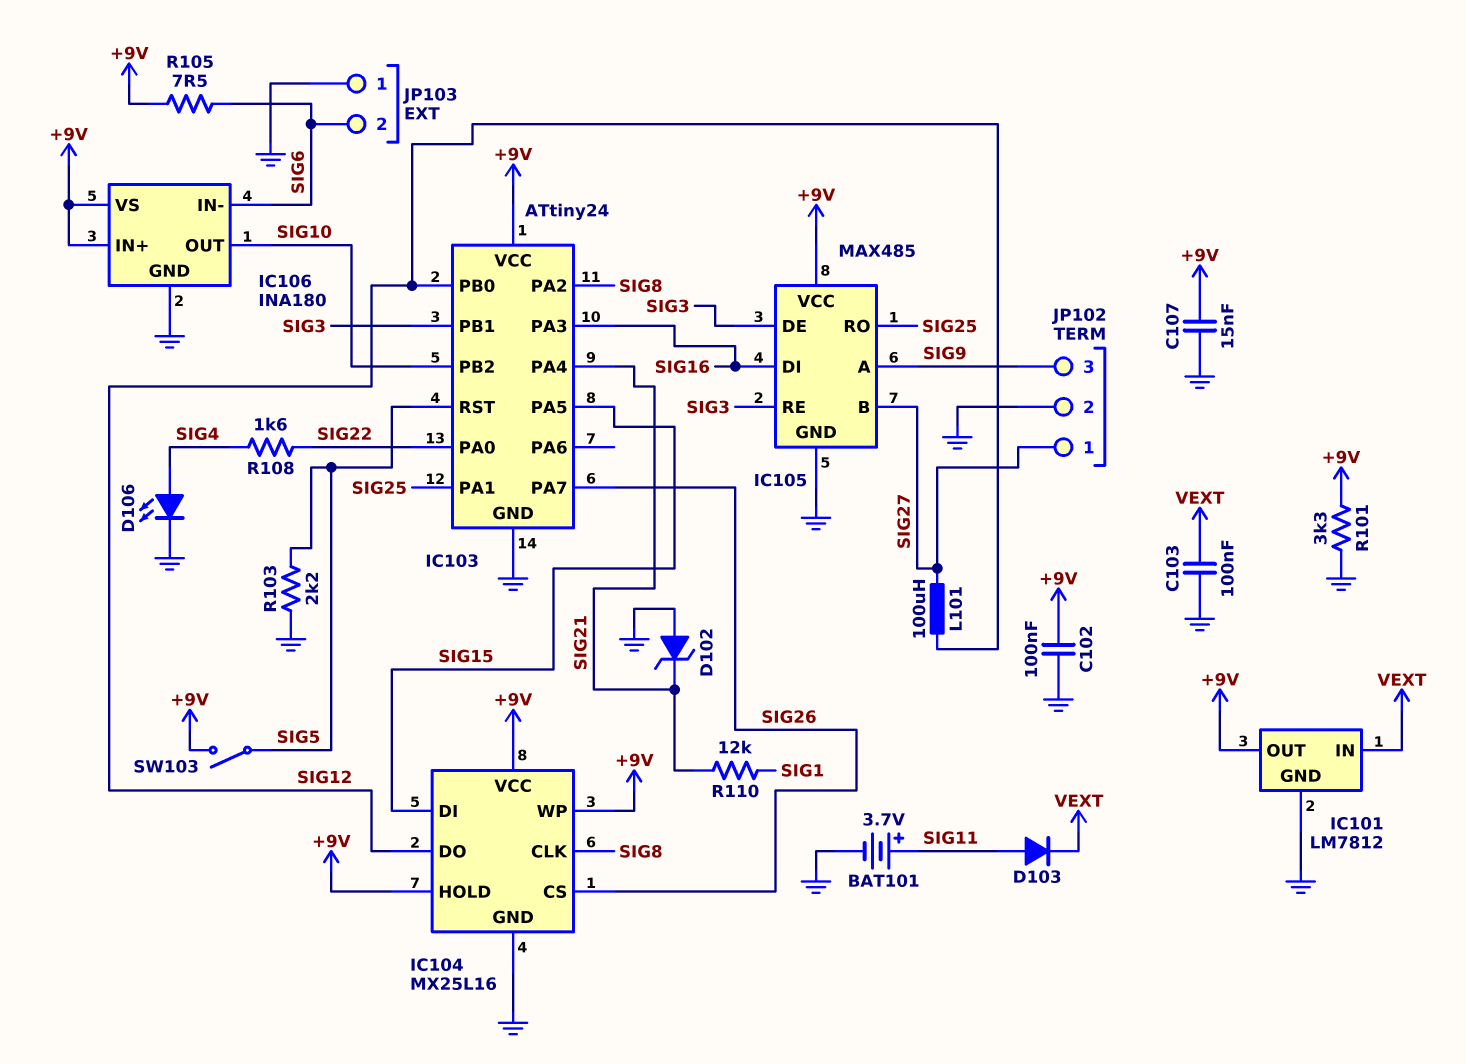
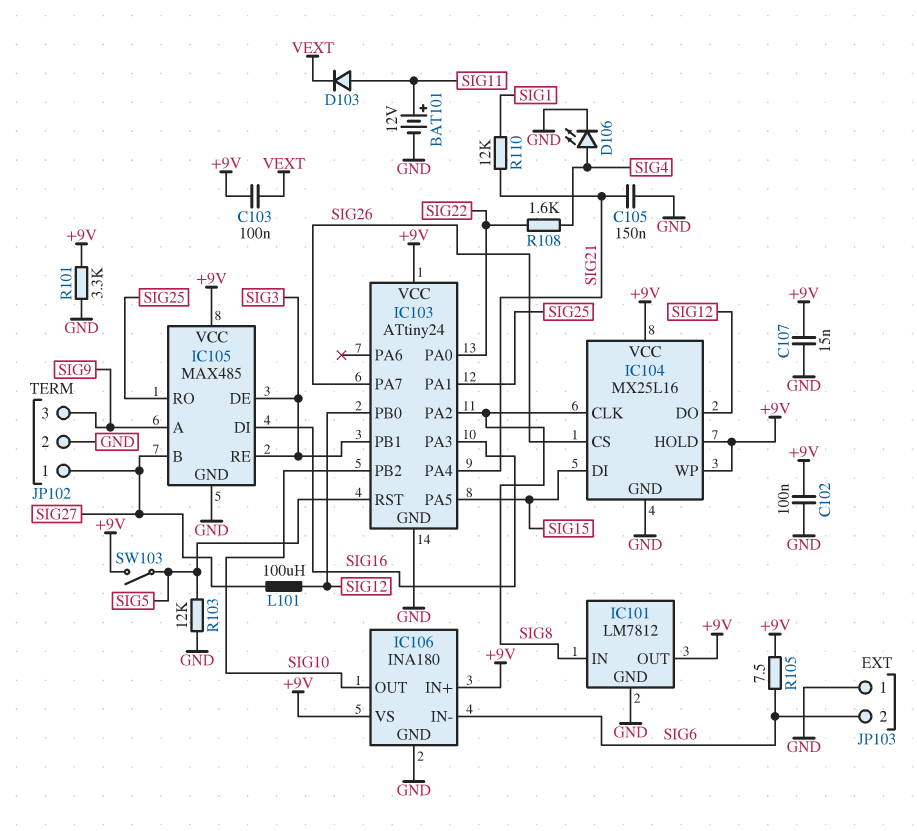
BAT101: 3.7V (plus SIG11, minus GND) -> 12V (plus SIG11, minus GND)
C103: 100nF (GND, VEXT) -> 100nF (+9V, VEXT)
C105: none -> 150nF (GND, SIG21)
D102: zener (A GND, K SIG21) -> none
IC101 pin IN: VEXT -> SIG8
R103: 2.2k (GND, SIG5) -> 12k (GND, SIG5)

